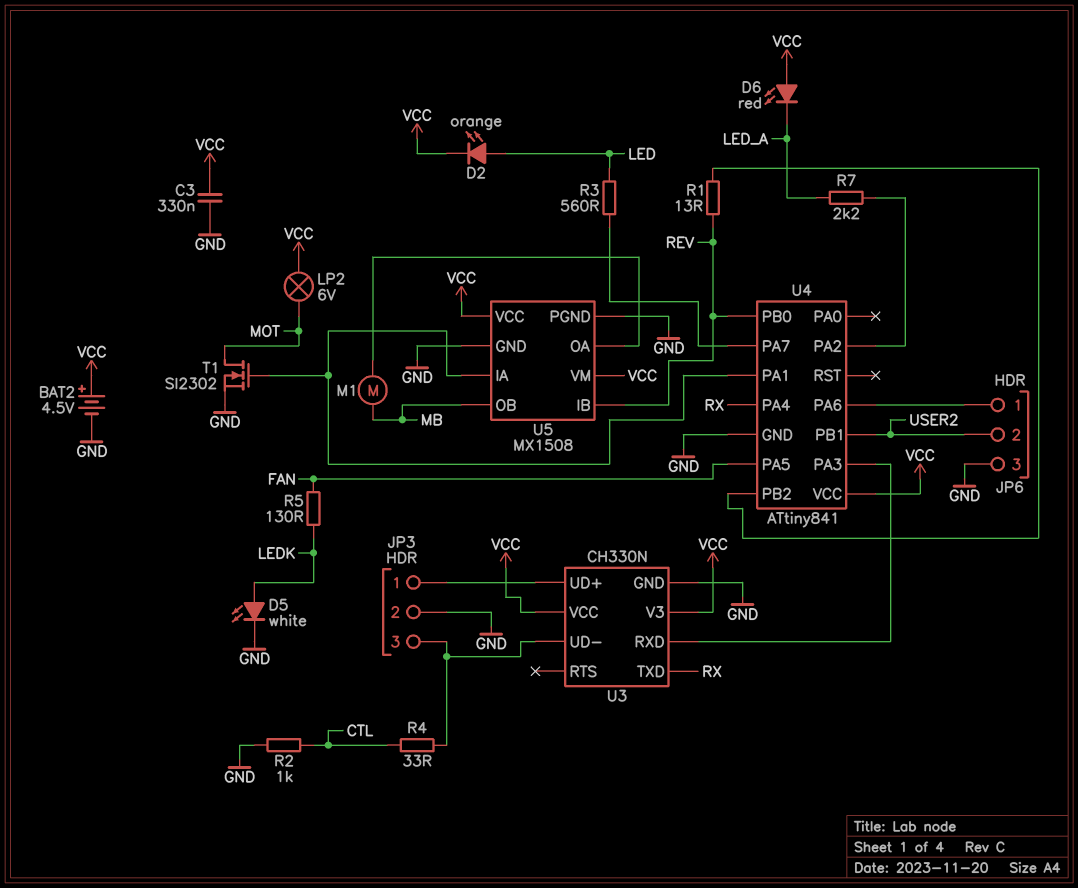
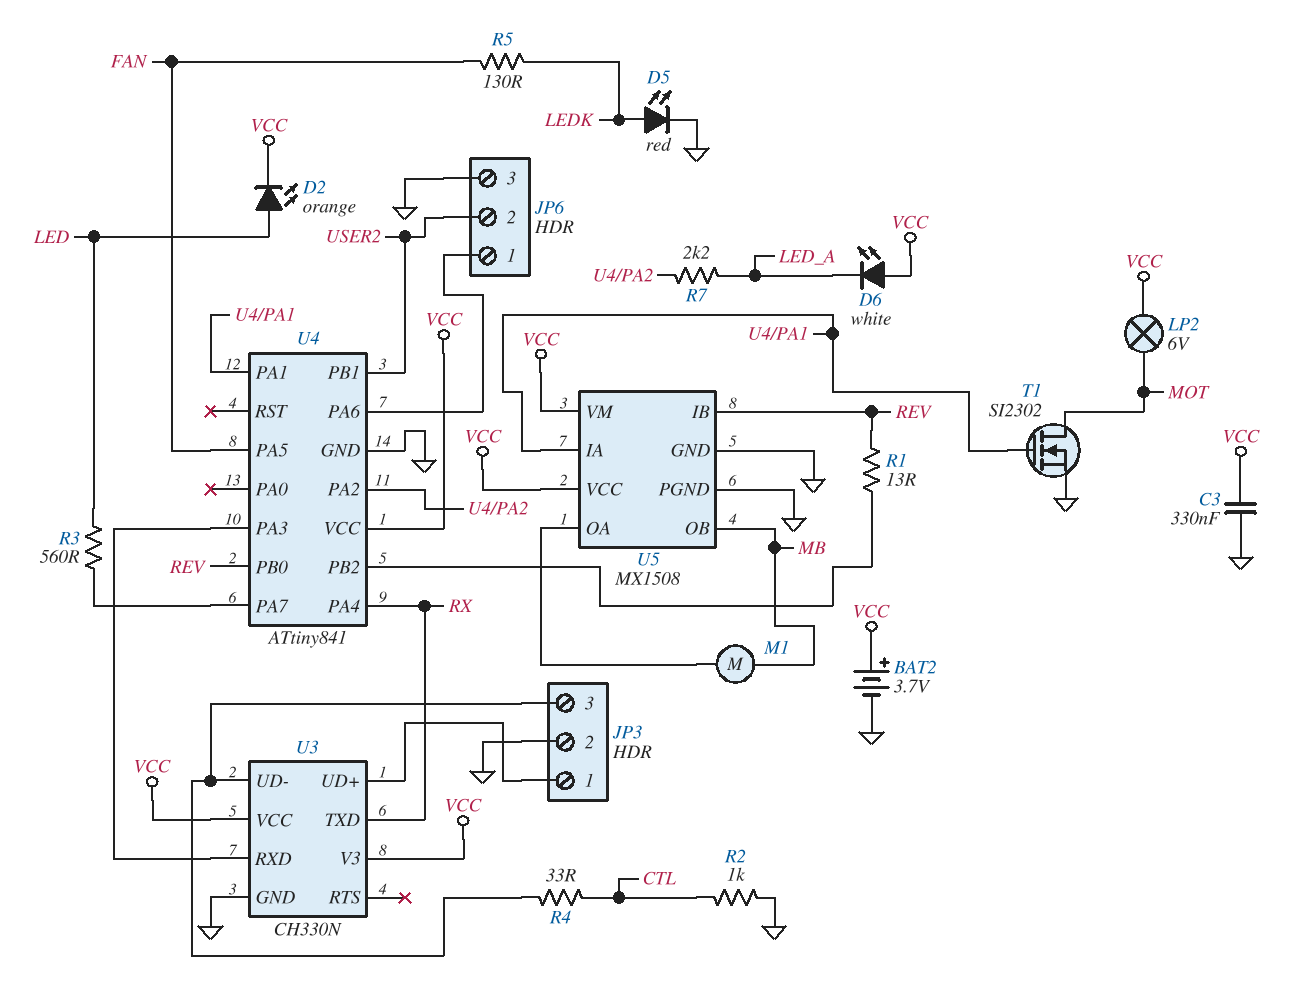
BAT2: 4.5V (plus VCC, minus GND) -> 3.7V (plus VCC, minus GND)
D5: LED white (A LEDK, K GND) -> LED red (A LEDK, K GND)
D6: LED red (A VCC, K LED_A) -> LED white (A VCC, K LED_A)

